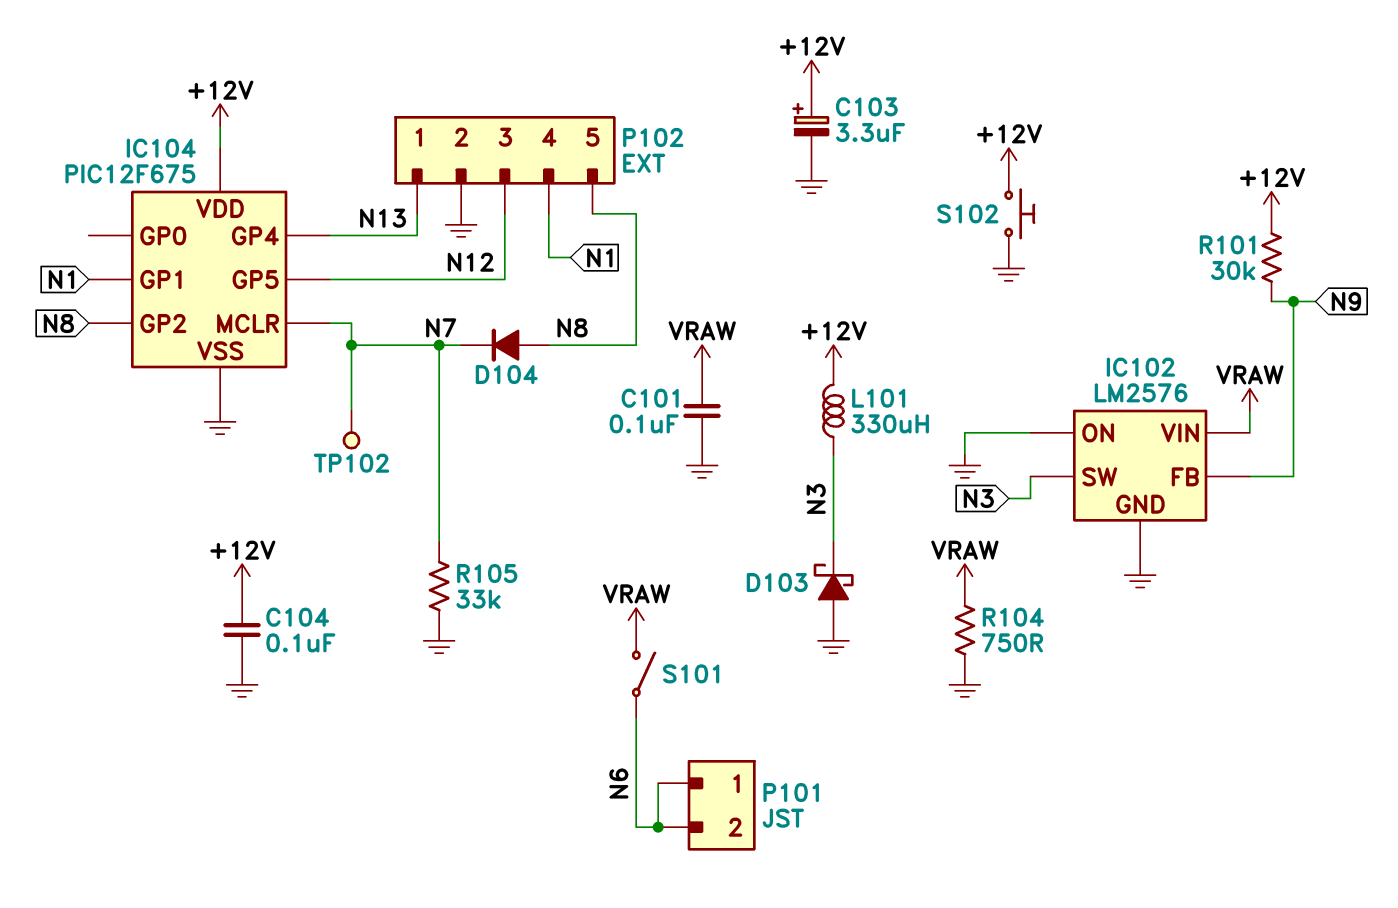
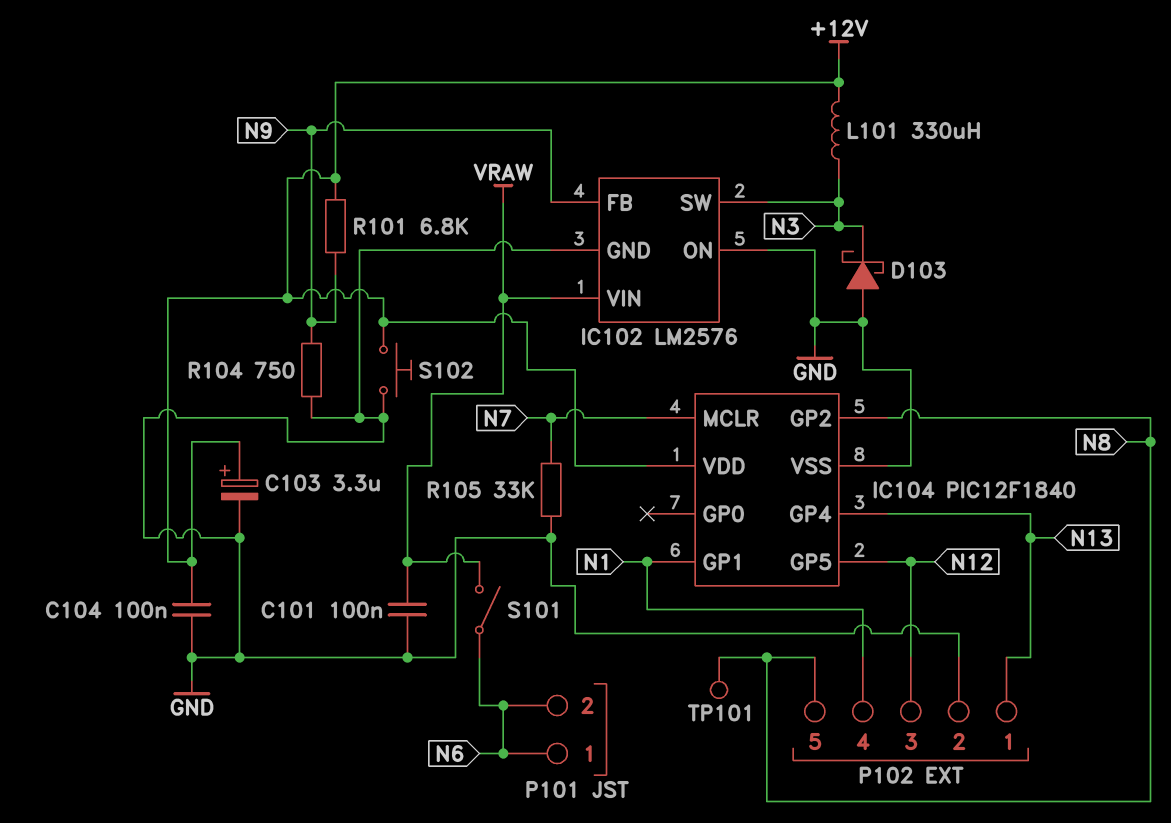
D104: diode (A N8, K N7) -> none
IC104: PIC12F675 -> PIC12F1840
R101: 30k (+12V, N9) -> 6.8k (+12V, N9)
R104: 750 (GND, VRAW) -> 750 (GND, N9)
TP101: none -> test point (N8)
TP102: test point (N7) -> none

